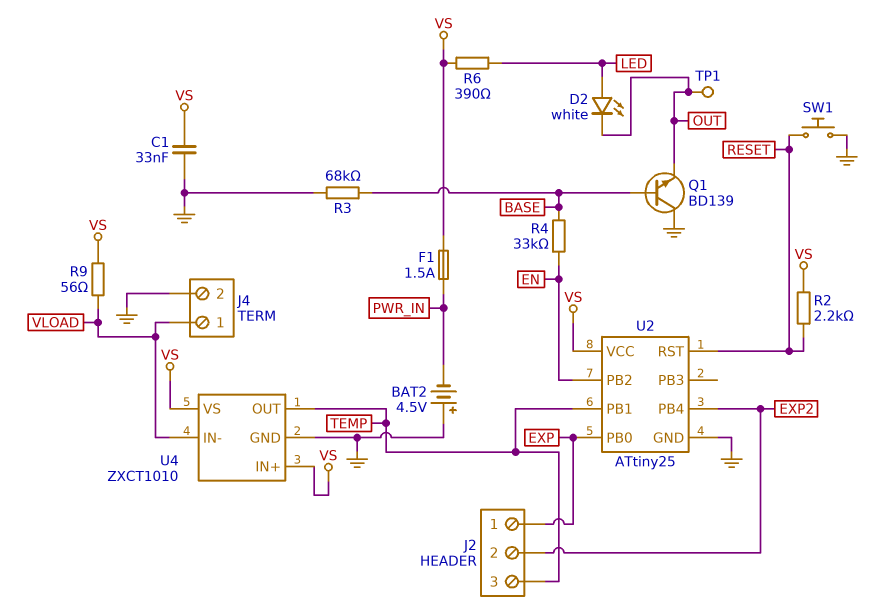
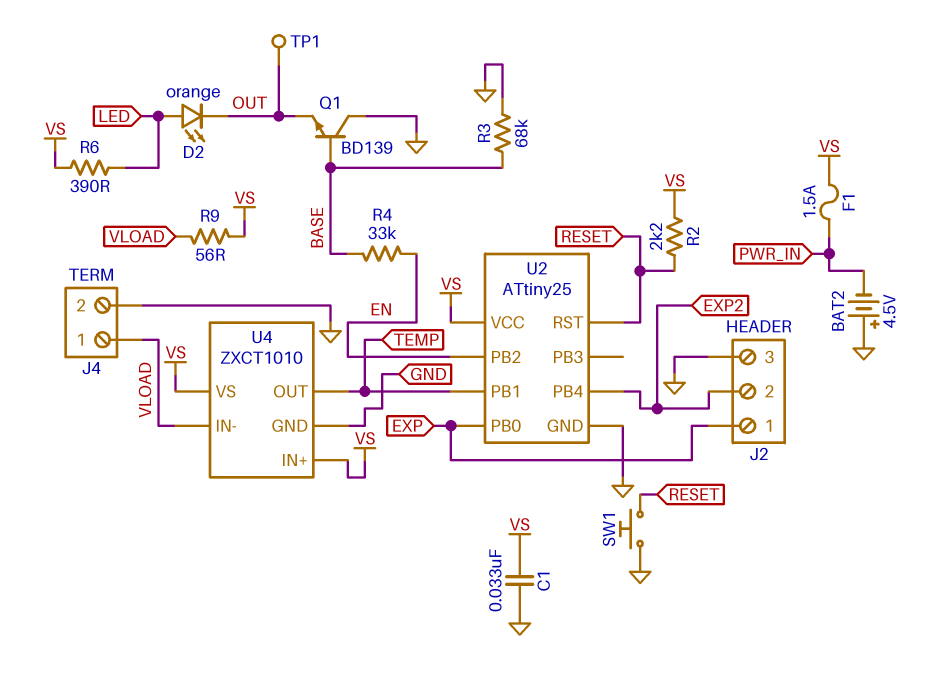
D2: LED white (A LED, K OUT) -> LED orange (A LED, K OUT)
J2 pin 3: TEMP -> GND

